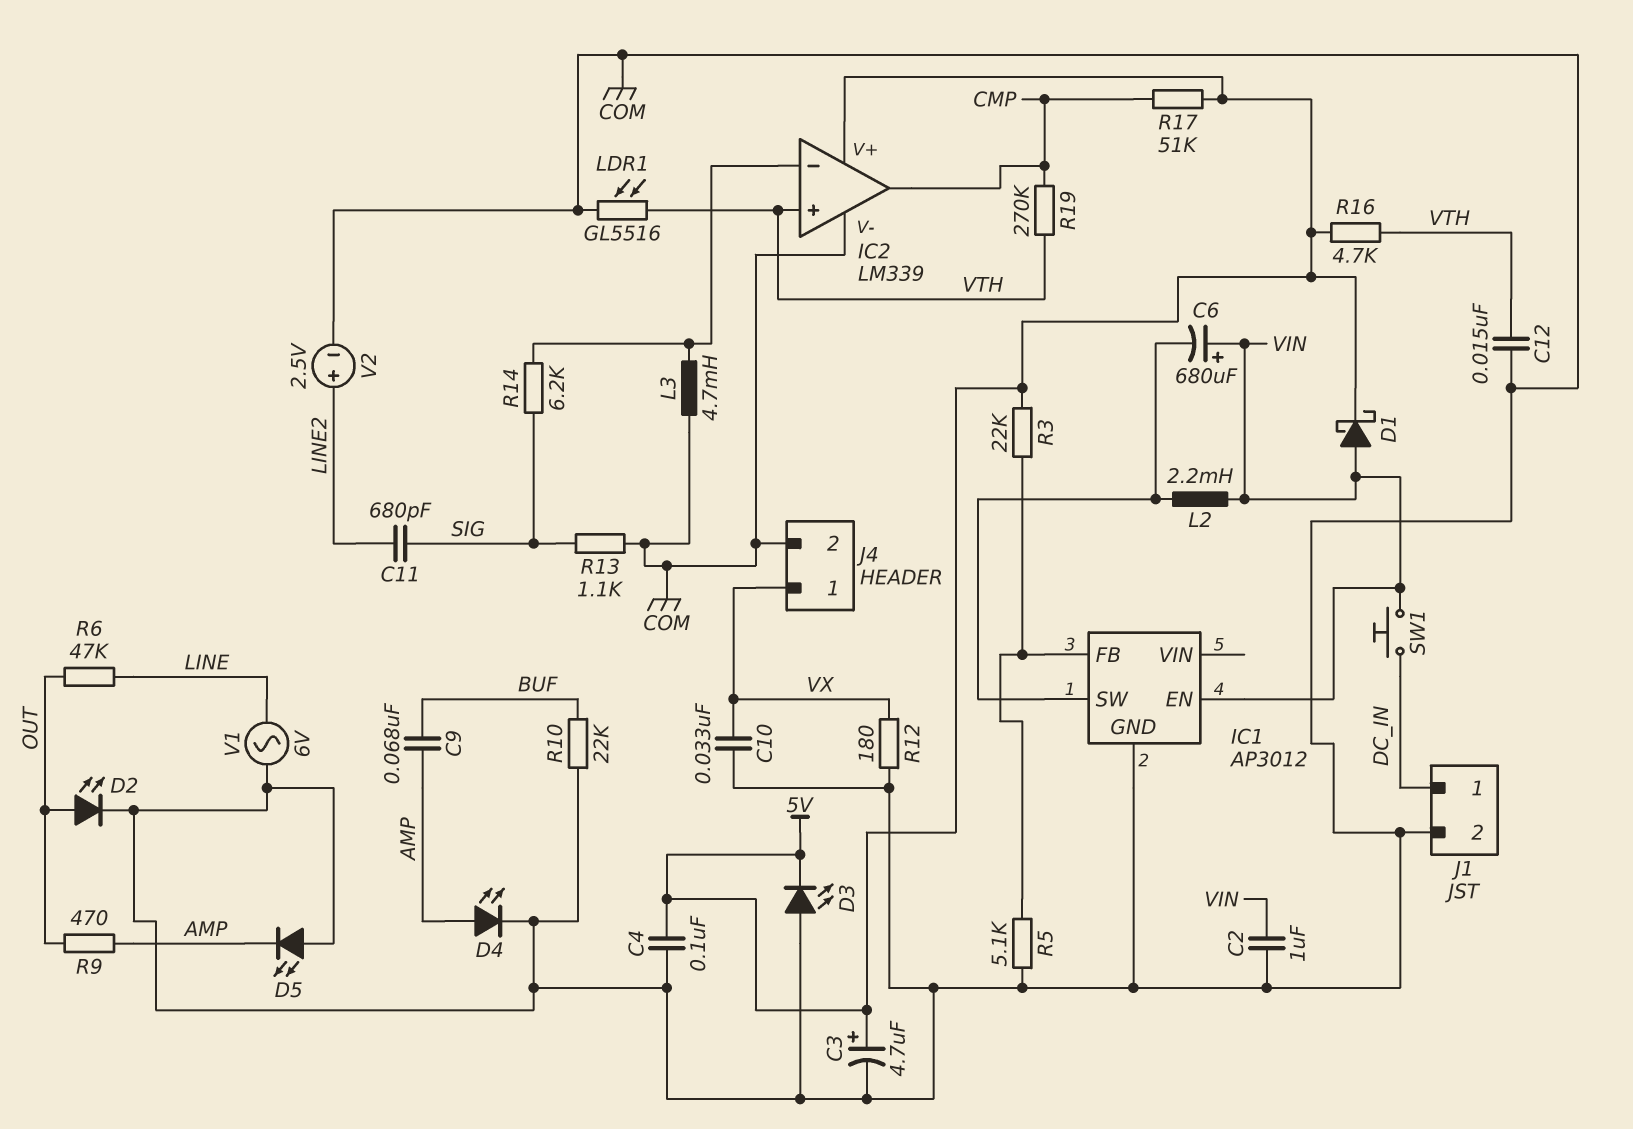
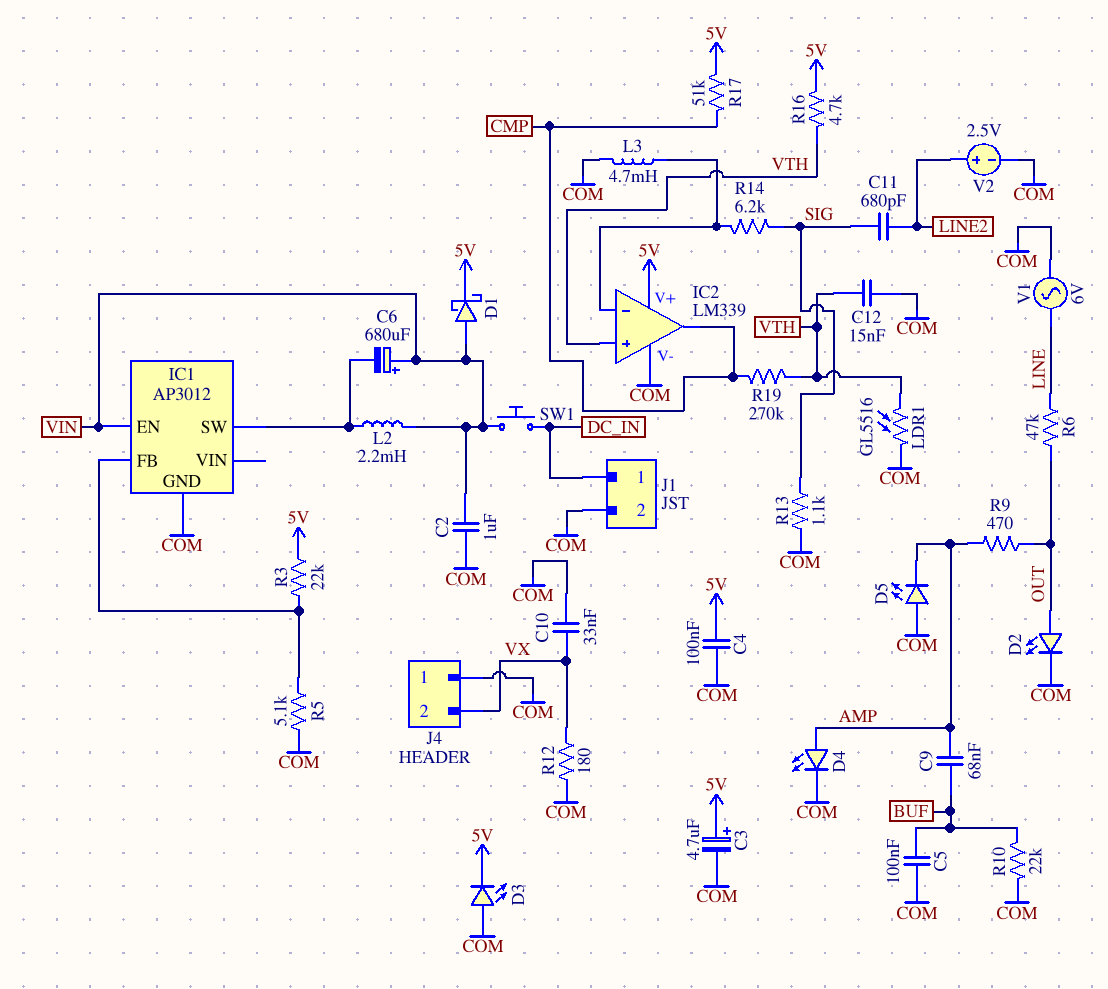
C5: none -> 100nF (BUF, COM)
J4 pin 1: VX -> COM
J4 pin 2: COM -> VX

